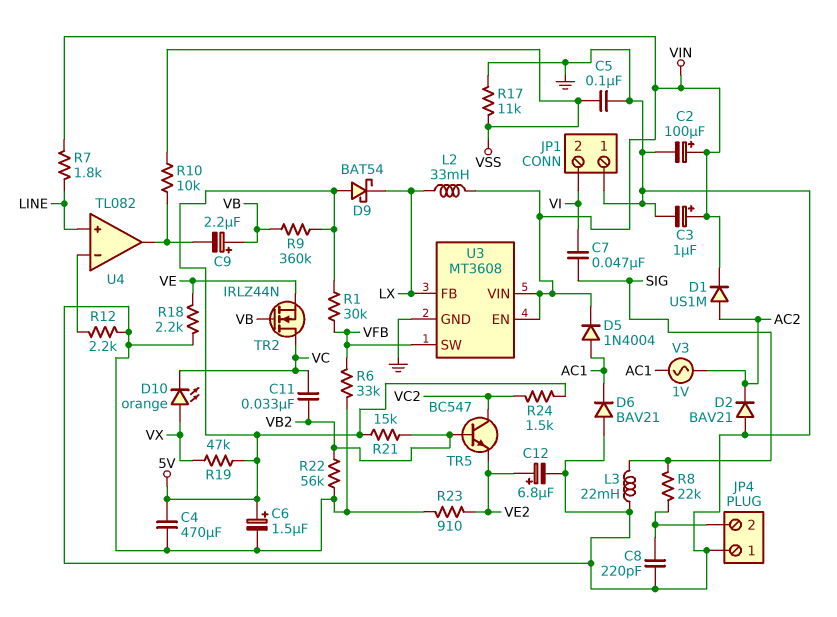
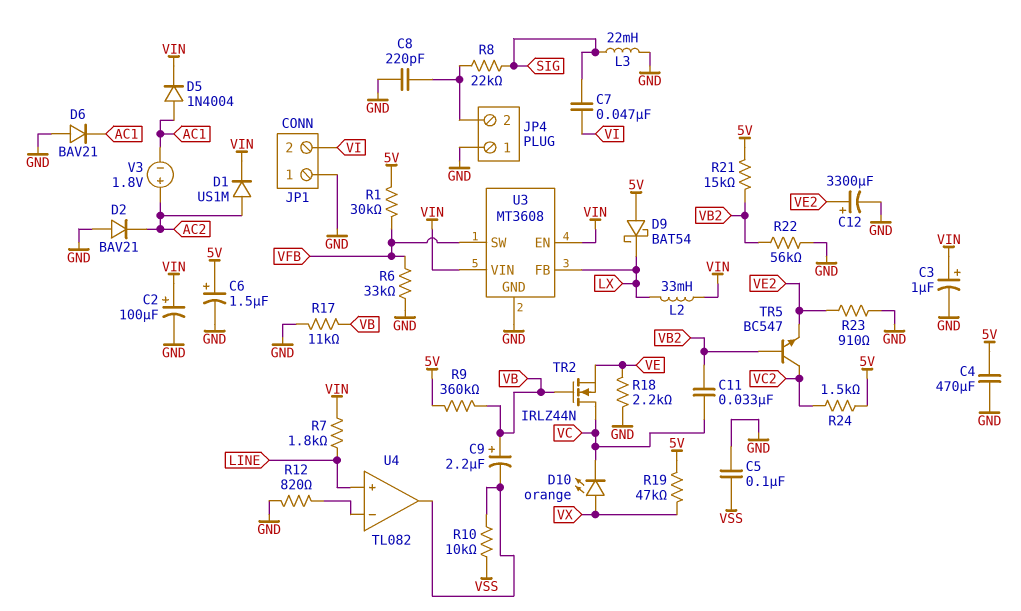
C12: 6.8uF (plus VE2, minus GND) -> 3300uF (plus VE2, minus GND)
R12: 2.2k (GND, U4/in-) -> 820 (GND, U4/in-)
R17: 11k (GND, VSS) -> 11k (GND, VB)
V3: AC 1V (AC1, AC2) -> 1.8V (plus AC2, minus AC1)

